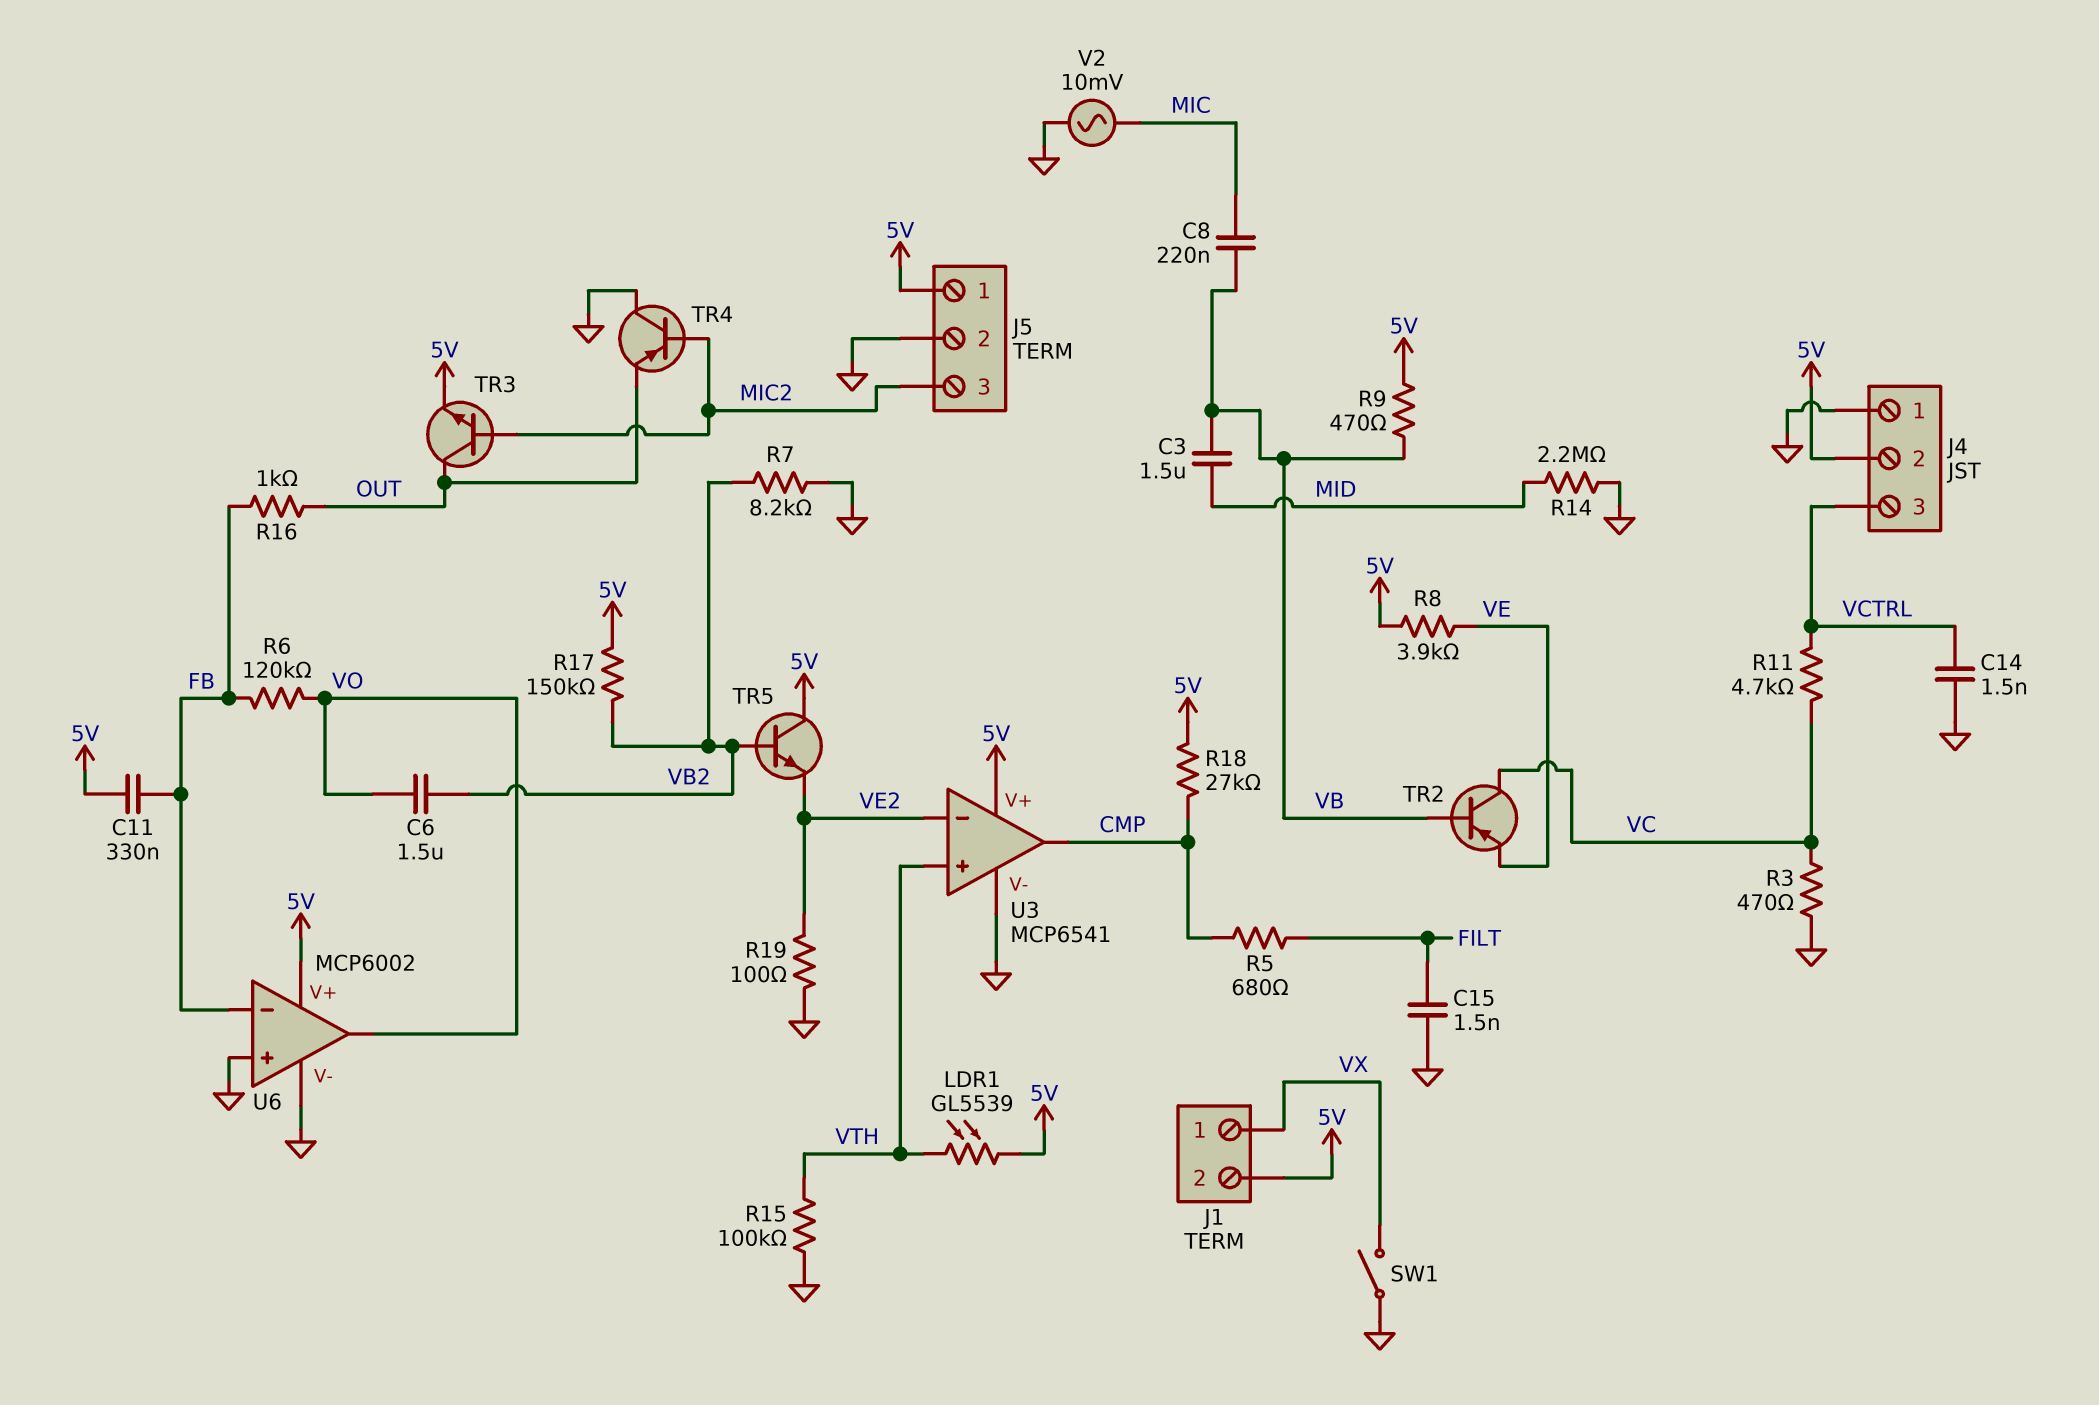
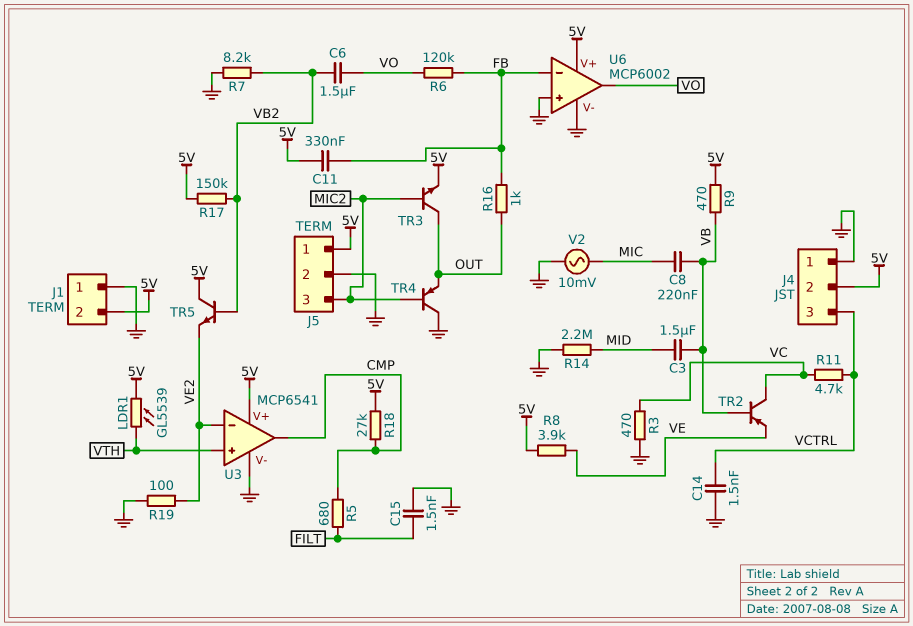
J1 pin 1: VX -> GND
R15: 100k (GND, VTH) -> none
SW1: switch (GND, VX) -> none

